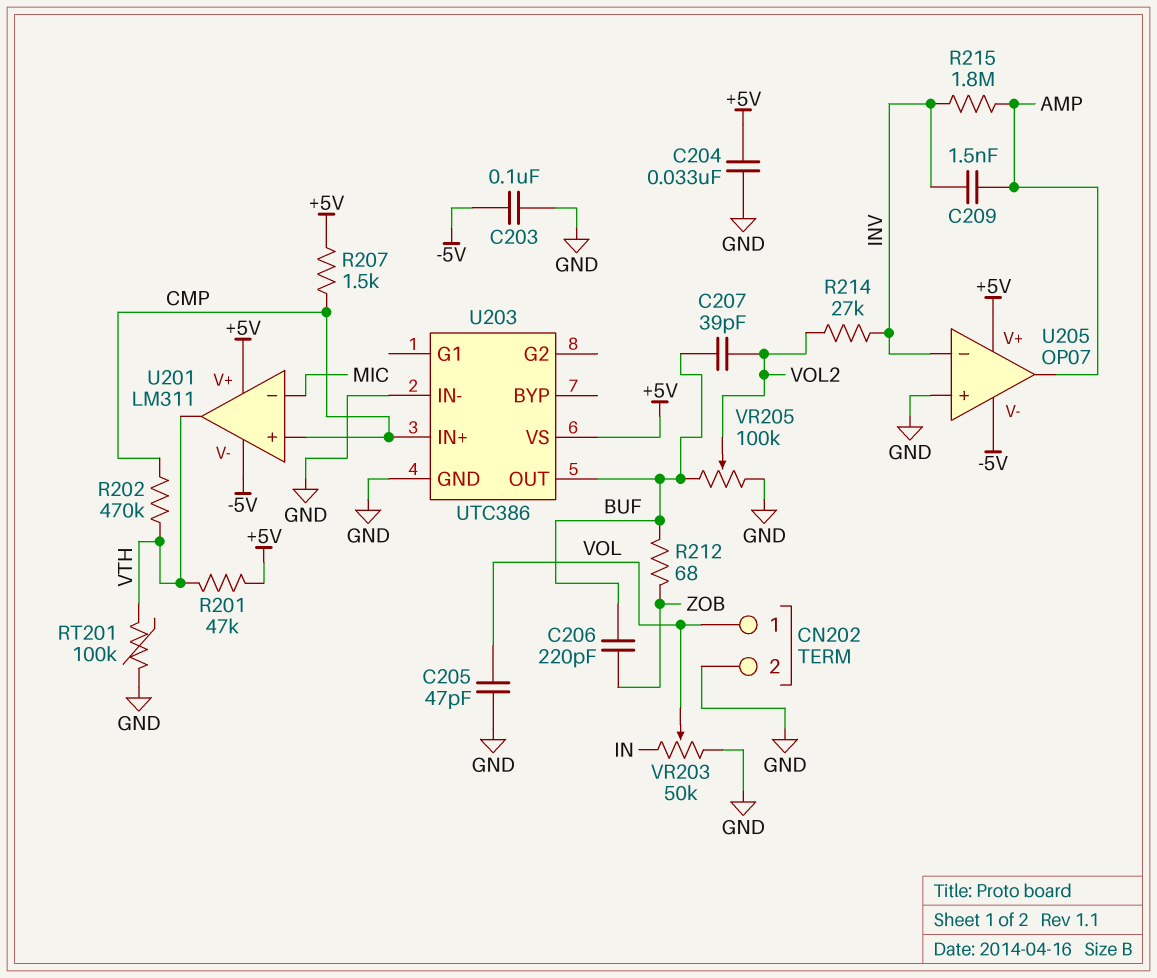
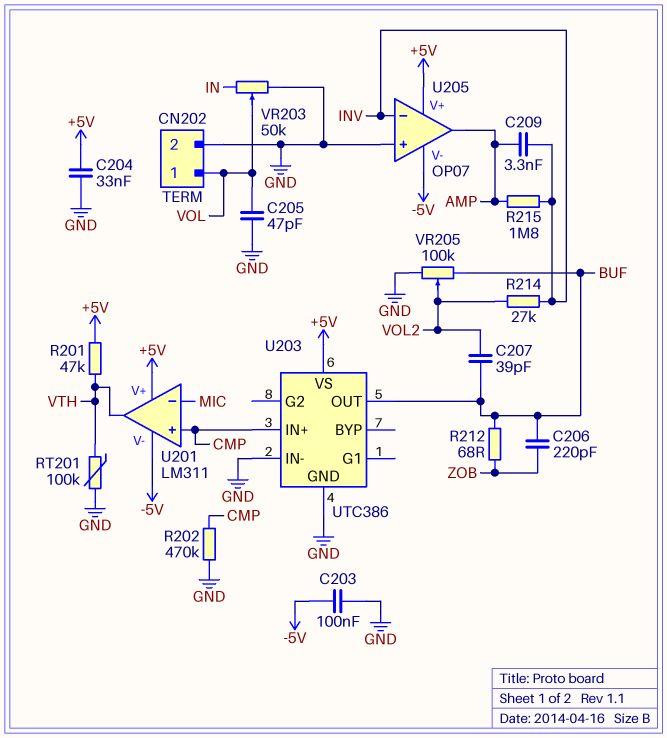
C209: 1.5nF (AMP, INV) -> 3.3nF (AMP, INV)
R202: 470k (CMP, VTH) -> 470k (CMP, GND)
R207: 1.5k (+5V, CMP) -> none

